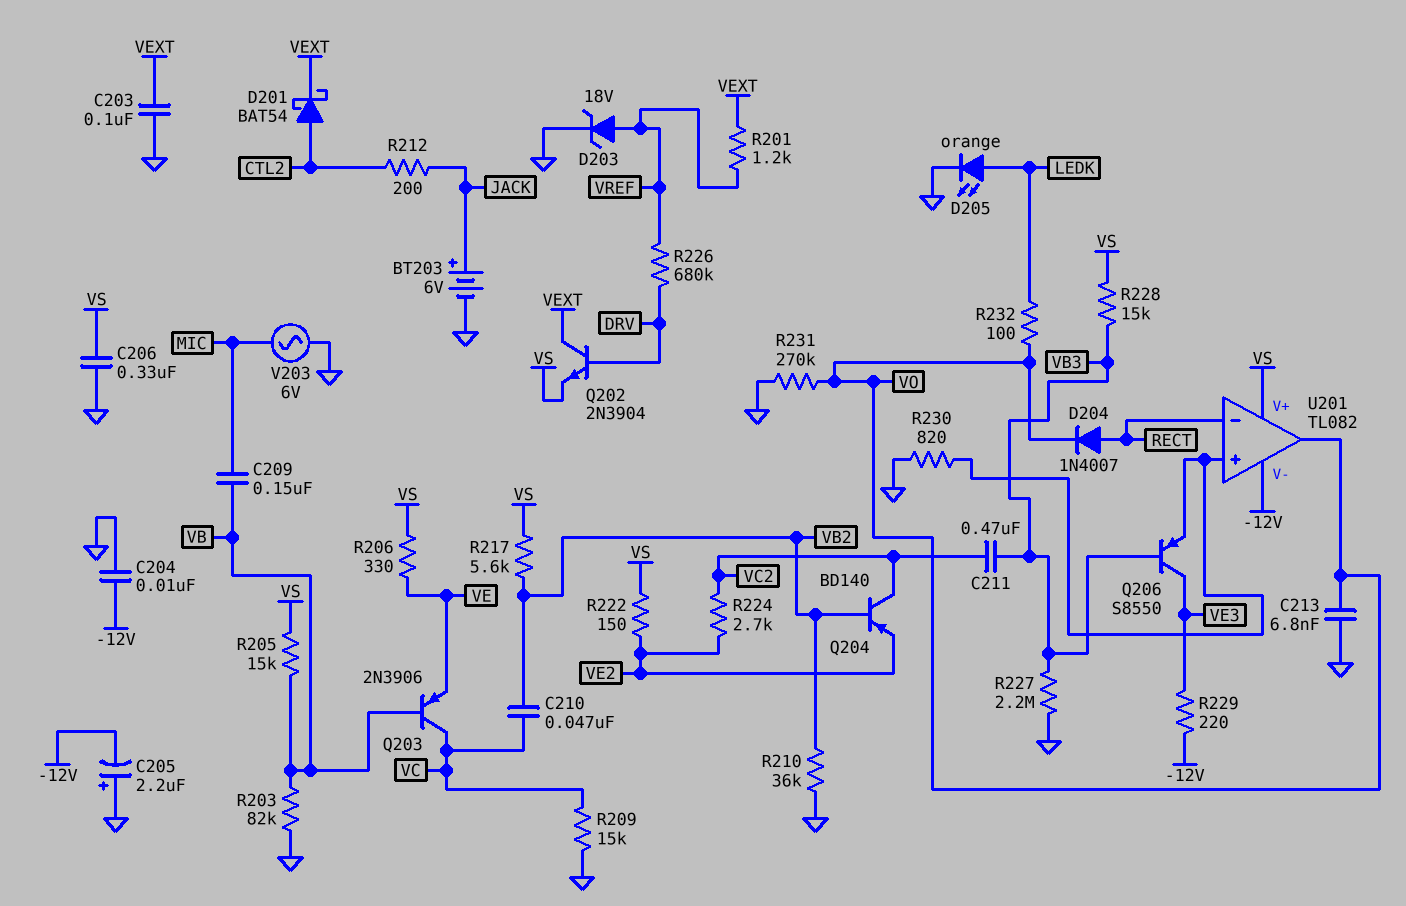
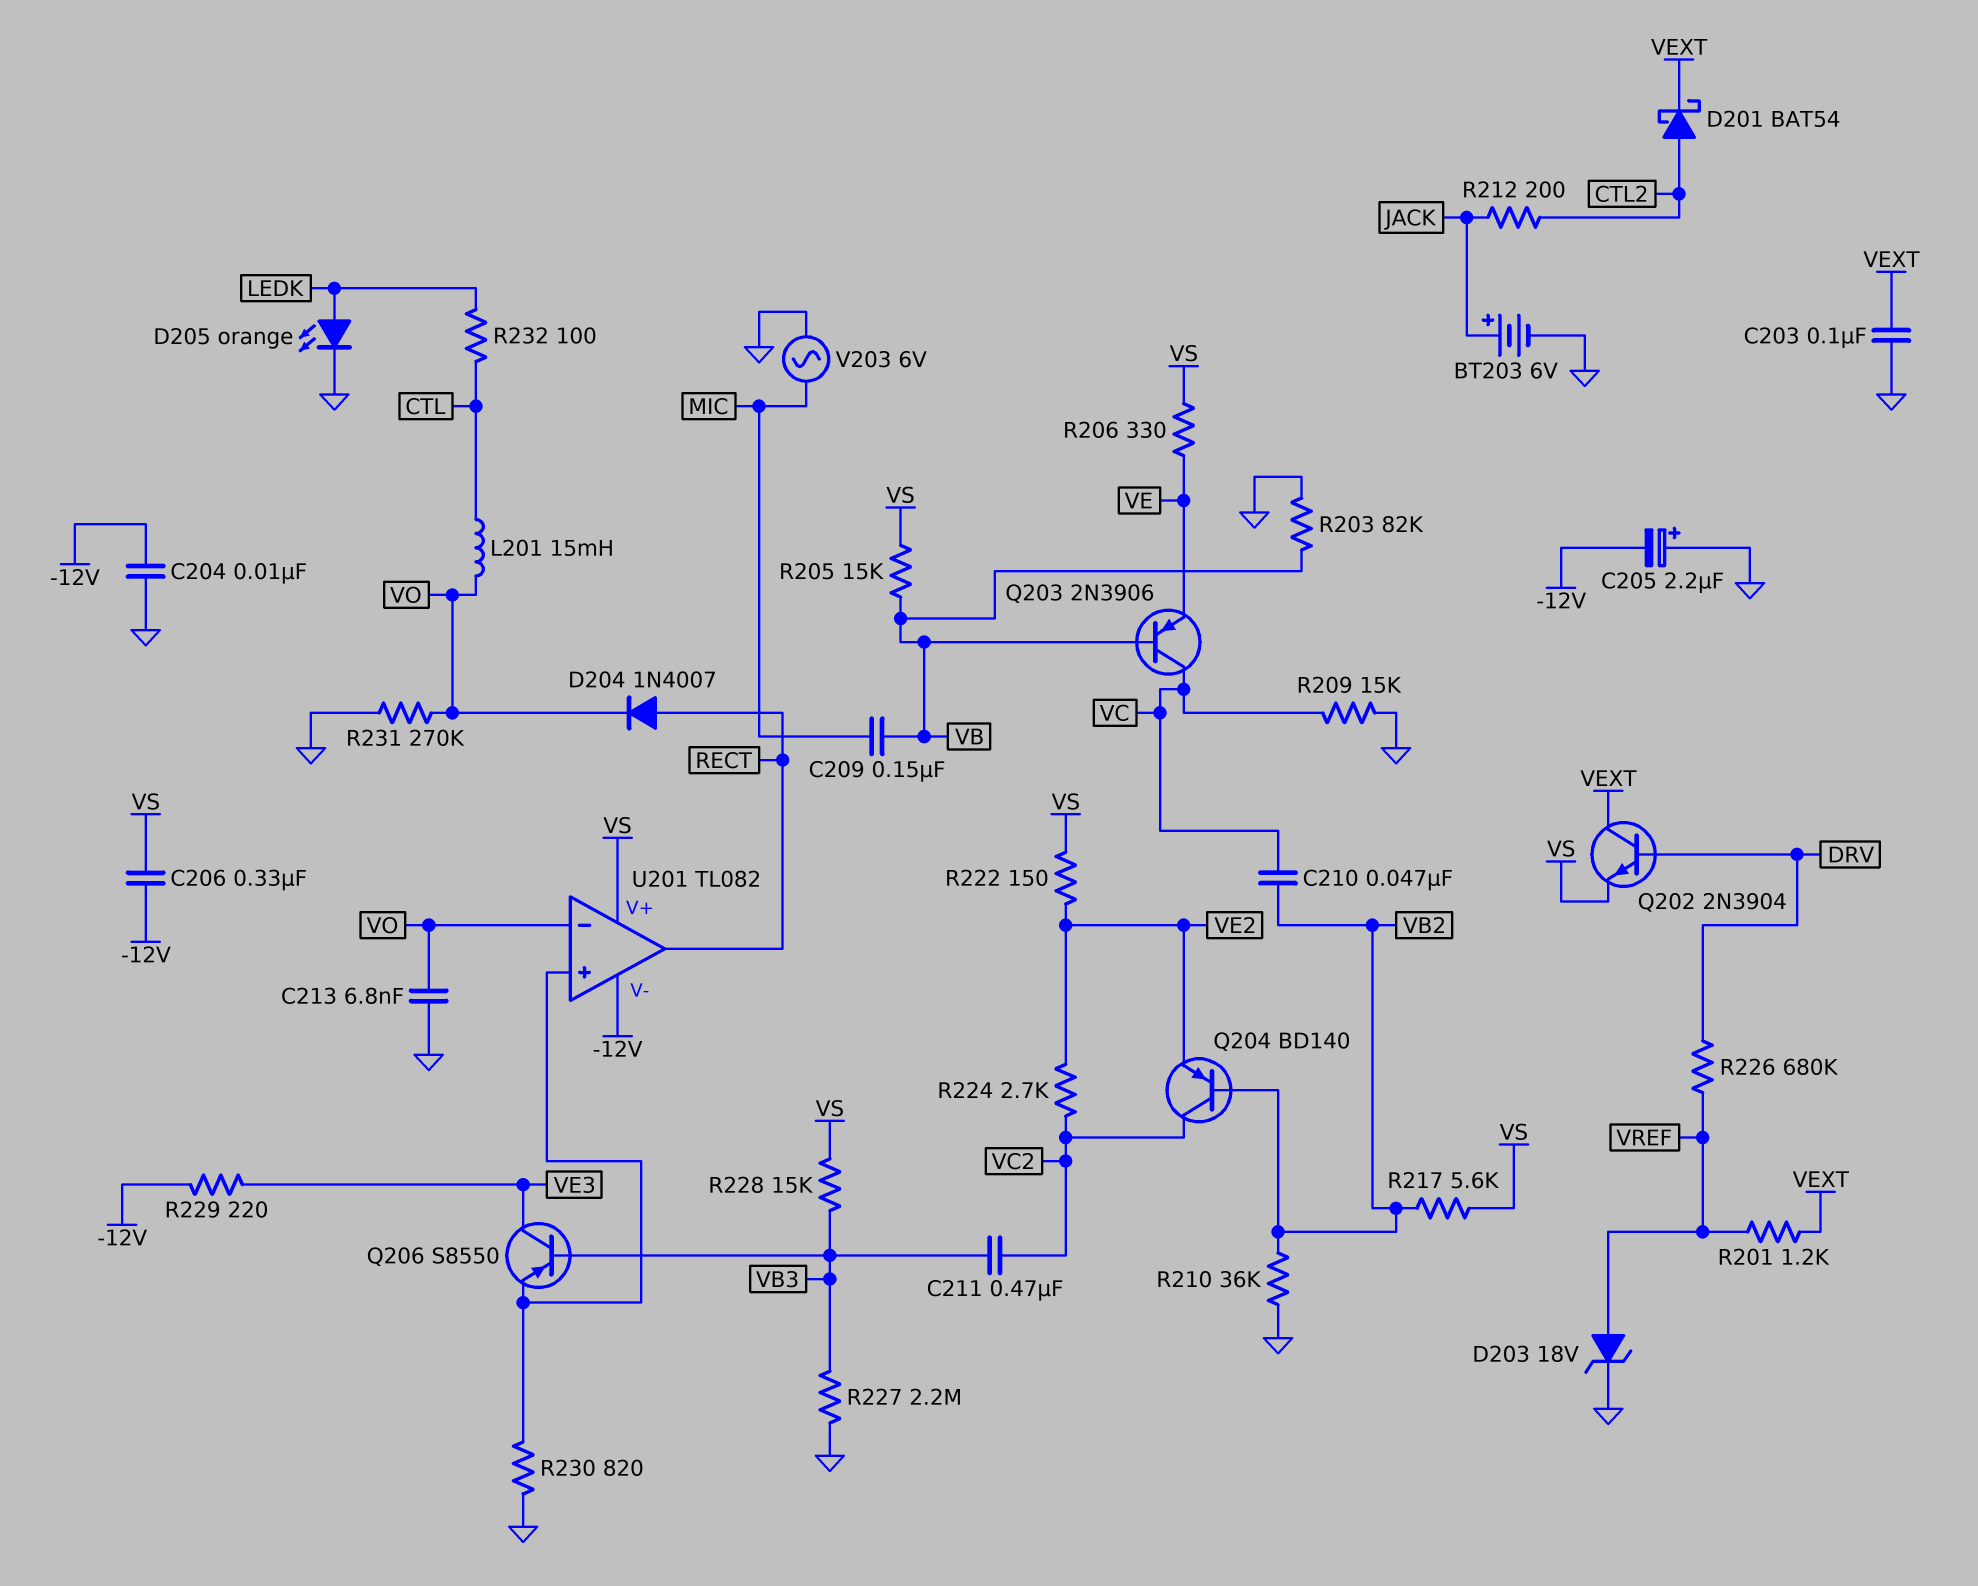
C206: 330nF (GND, VS) -> 330nF (-12V, VS)
L201: none -> 15mH (CTL, VO)
R232: 100 (LEDK, VO) -> 100 (CTL, LEDK)
U201 pin in-: RECT -> VO
U201 pin out: VO -> RECT

